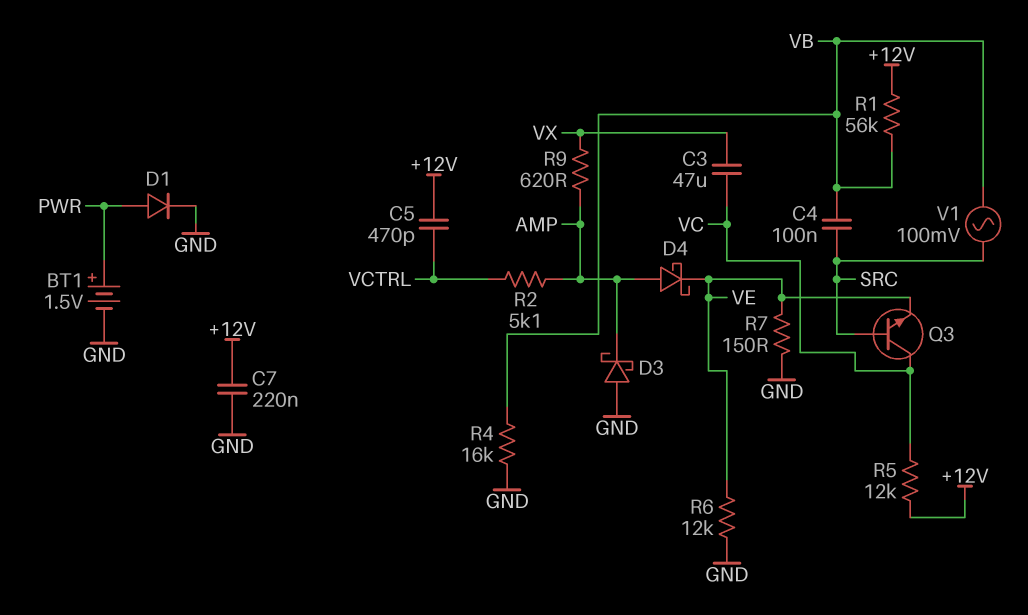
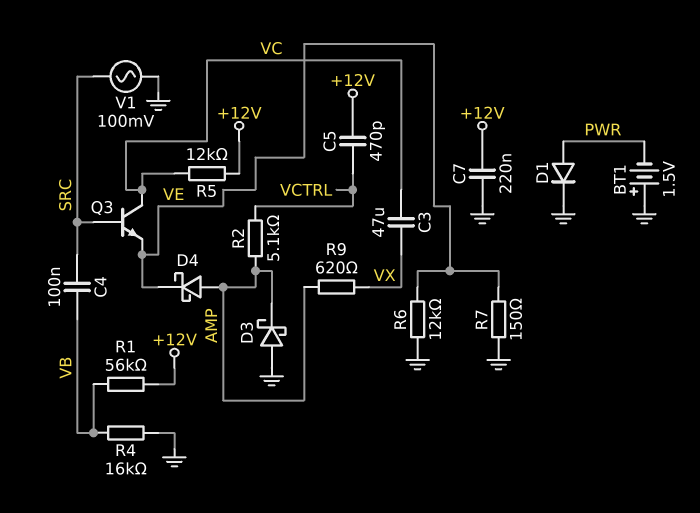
BT1: 1.5V (plus PWR, minus GND) -> 1.5V (plus GND, minus PWR)
V1: AC 100mV (SRC, VB) -> AC 100mV (GND, SRC)

